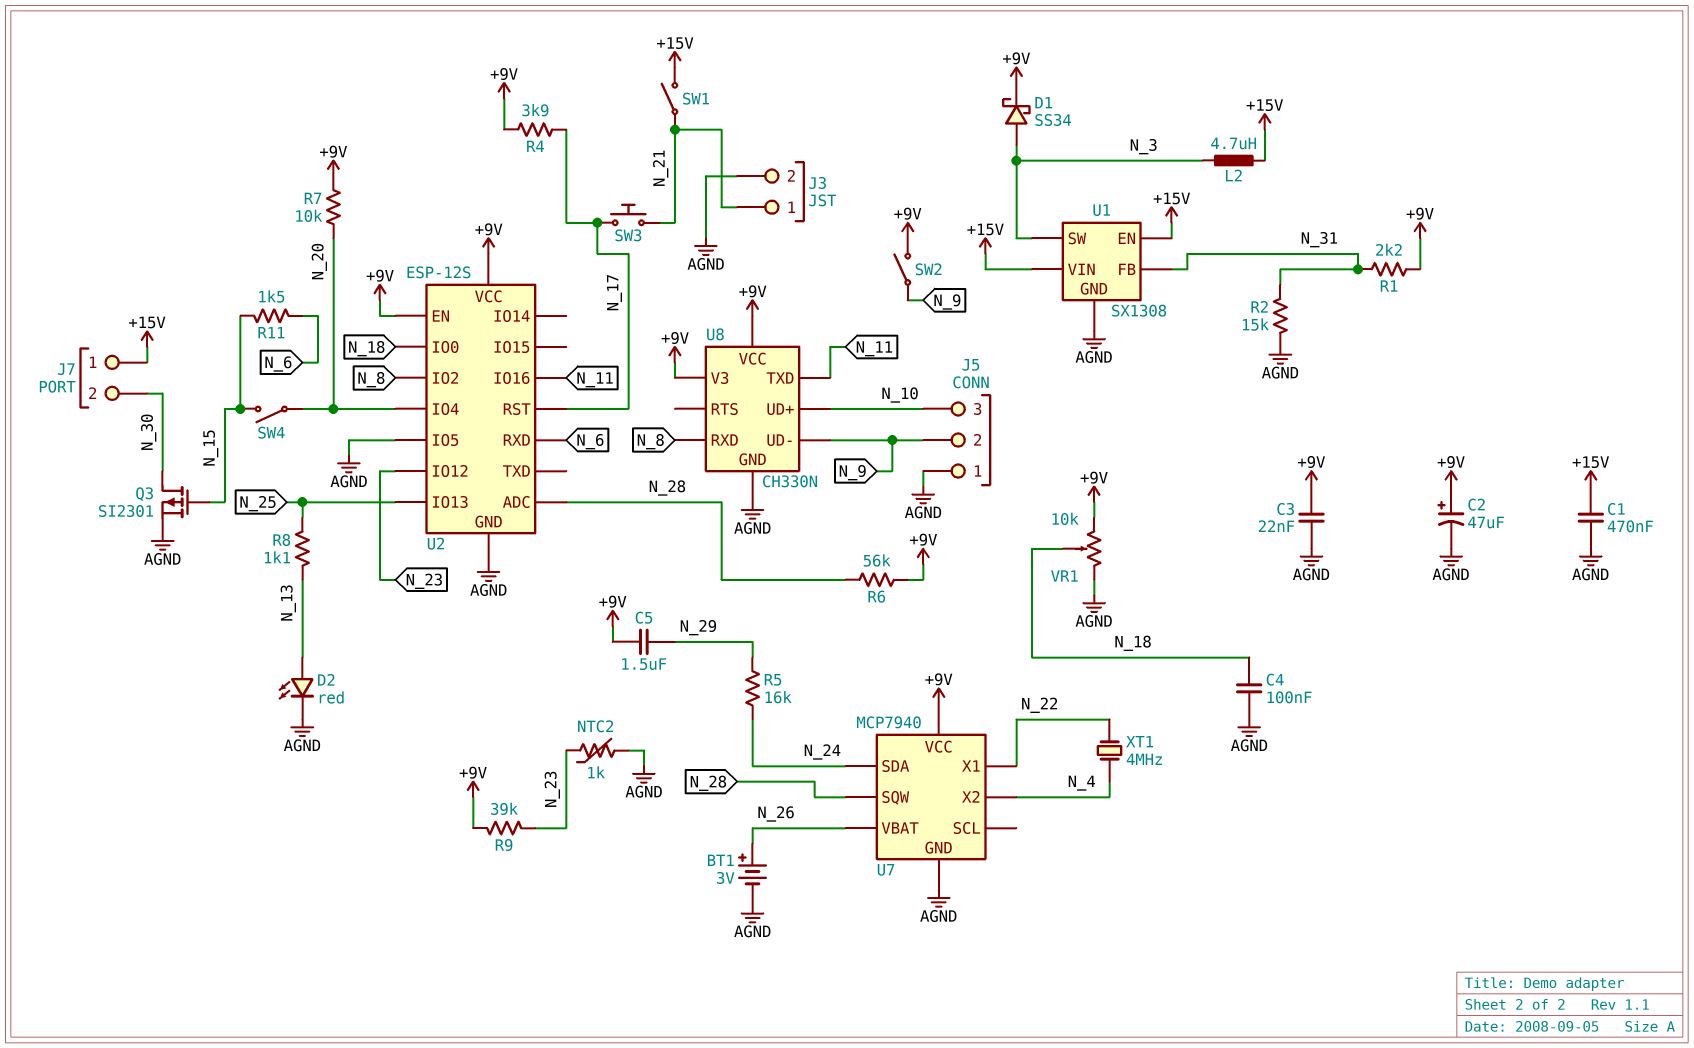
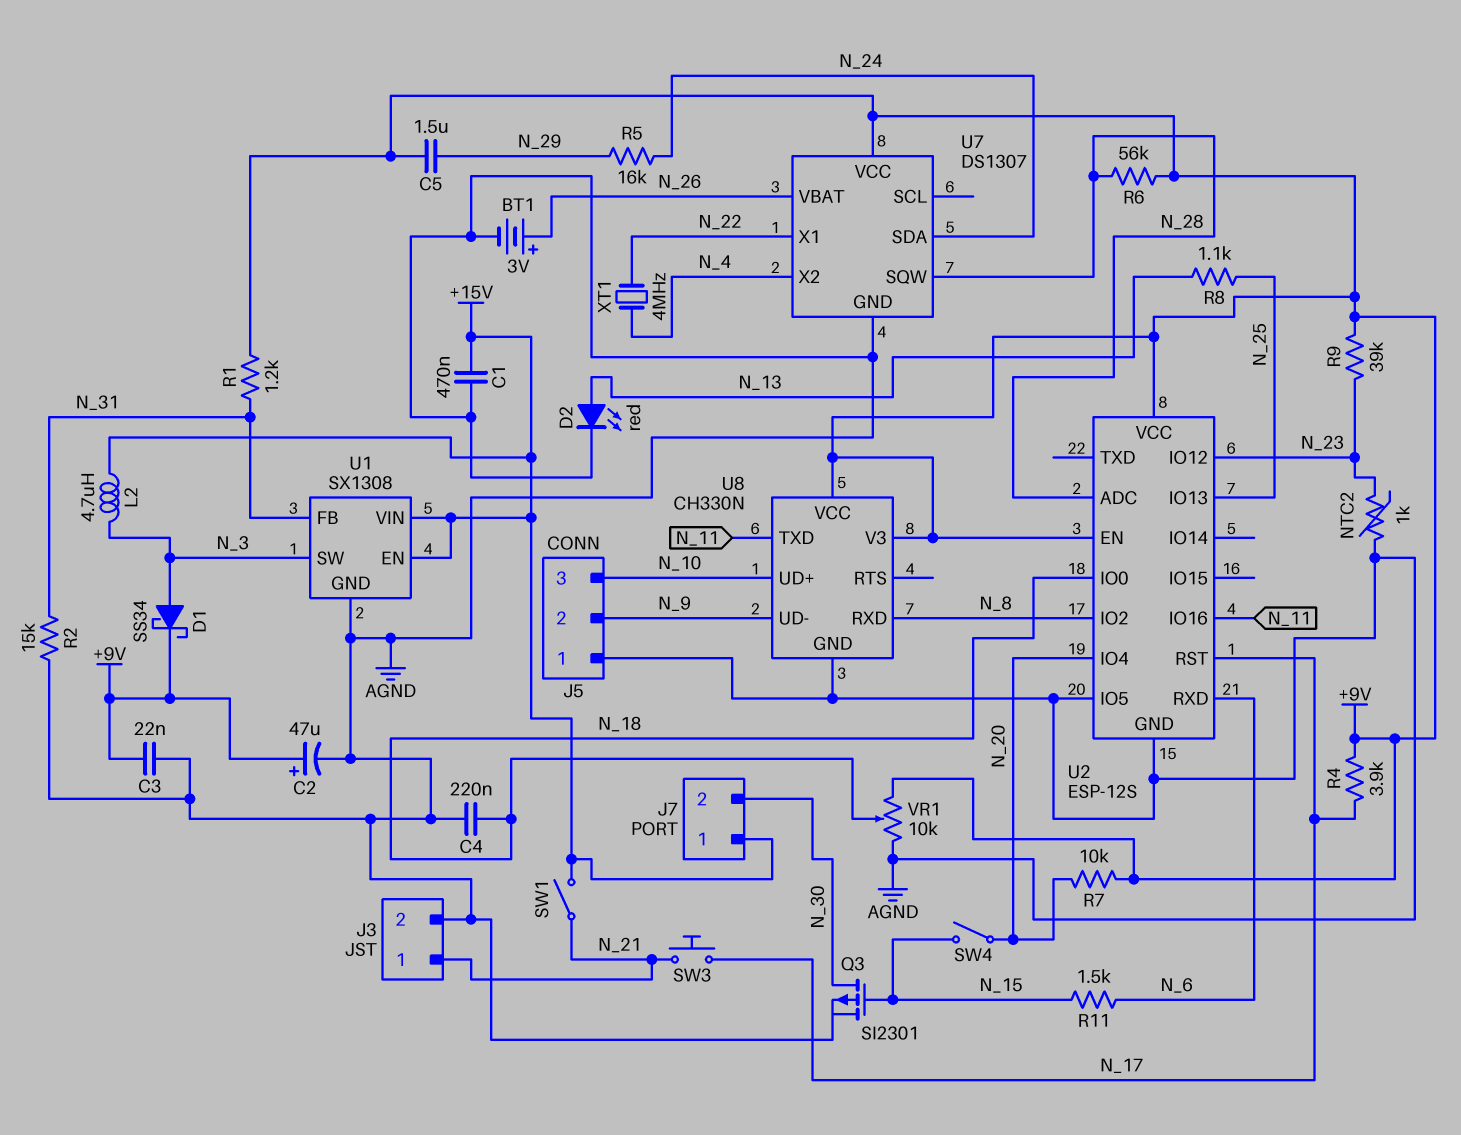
C4: 100nF (AGND, N_18) -> 220nF (AGND, N_18)
R1: 2.2k (+9V, N_31) -> 1.2k (+9V, N_31)
SW2: switch (+9V, N_9) -> none
U7: MCP7940 -> DS1307

